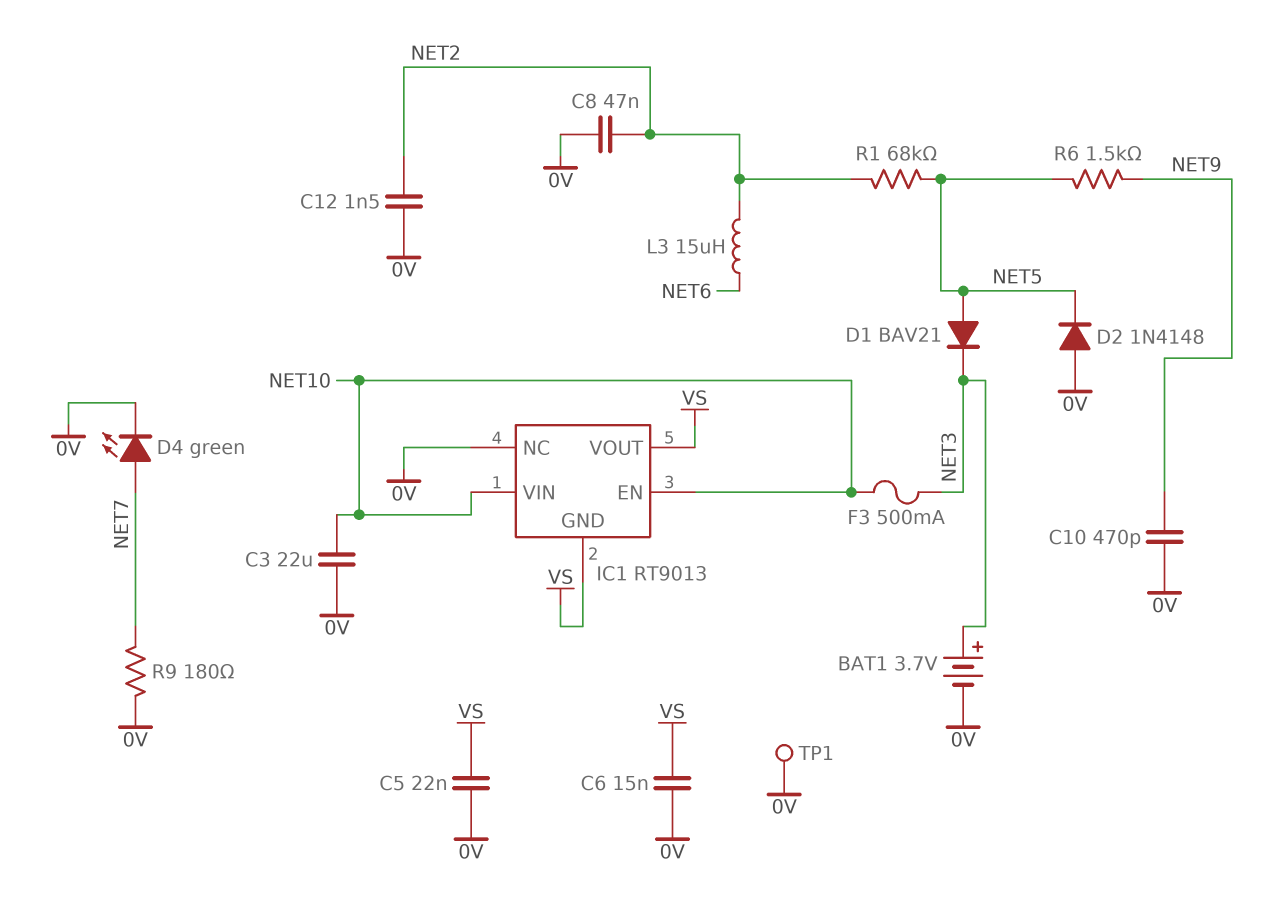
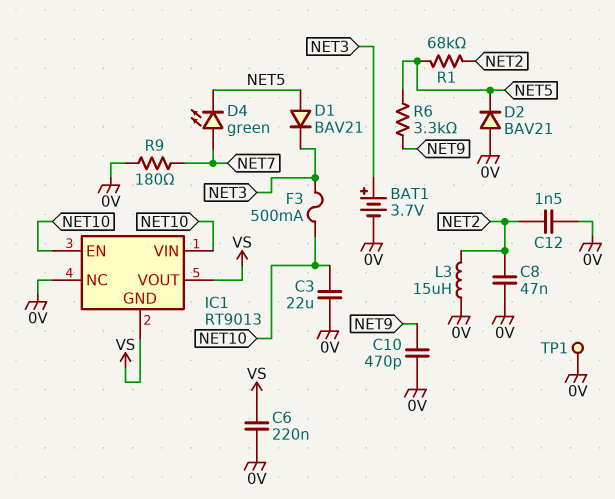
C5: 22nF (0V, VS) -> none
C6: 15nF (0V, VS) -> 220nF (0V, VS)
D2: diode 1N4148 (A 0V, K NET5) -> diode BAV21 (A 0V, K NET5)
D4: LED green (A NET7, K 0V) -> LED green (A NET7, K NET5)
L3: 15uH (NET2, NET6) -> 15uH (0V, NET2)
R6: 1.5k (NET5, NET9) -> 3.3k (NET5, NET9)

